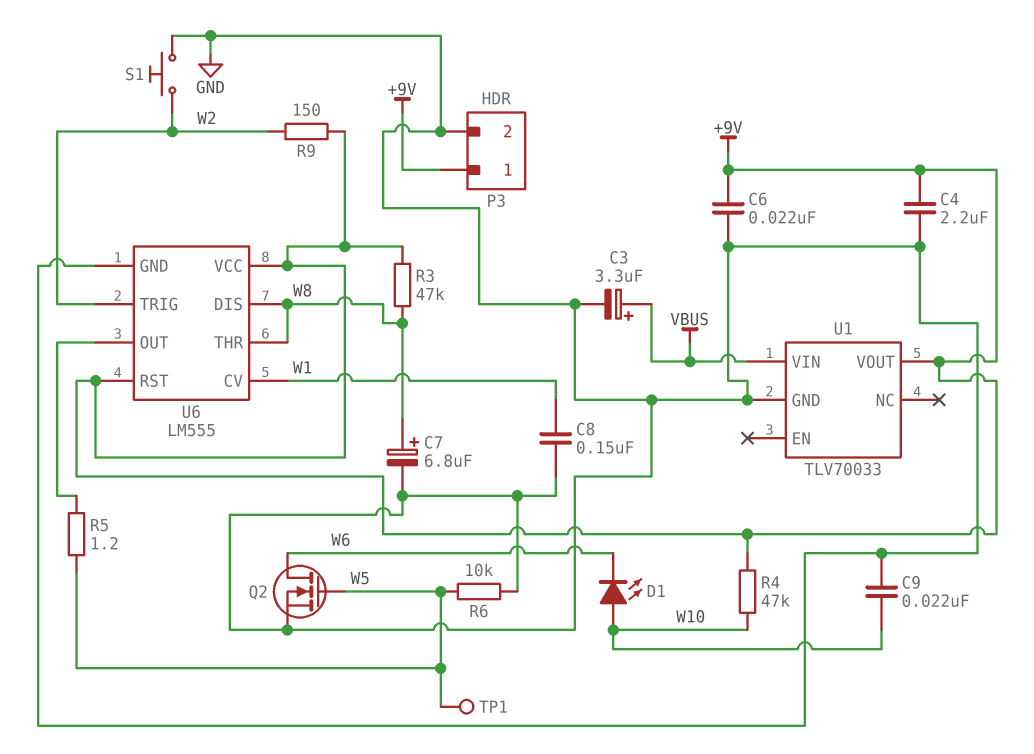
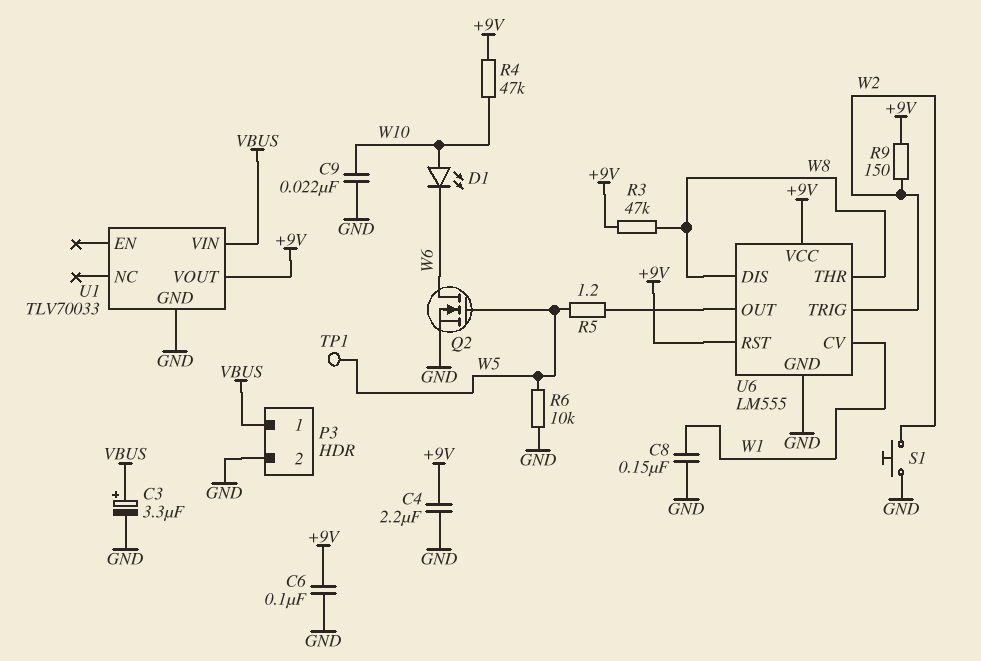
C6: 22nF (+9V, GND) -> 100nF (+9V, GND)
C7: 6.8uF (plus W8, minus GND) -> none
P3 pin 1: +9V -> VBUS

